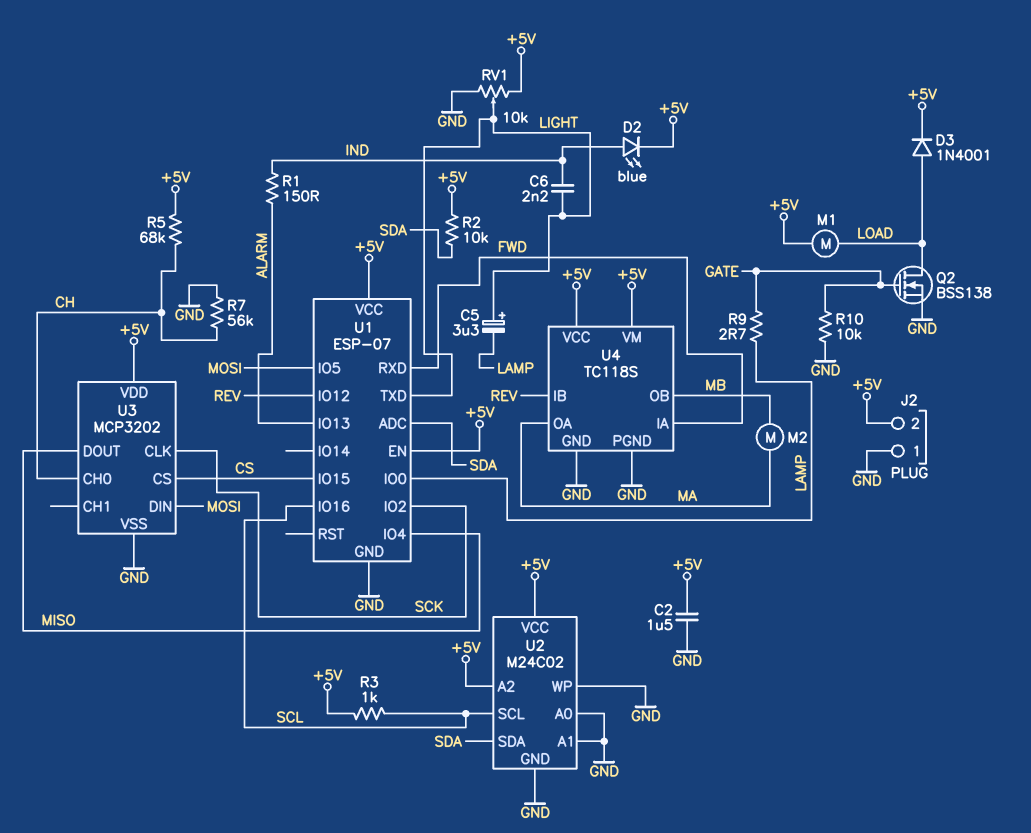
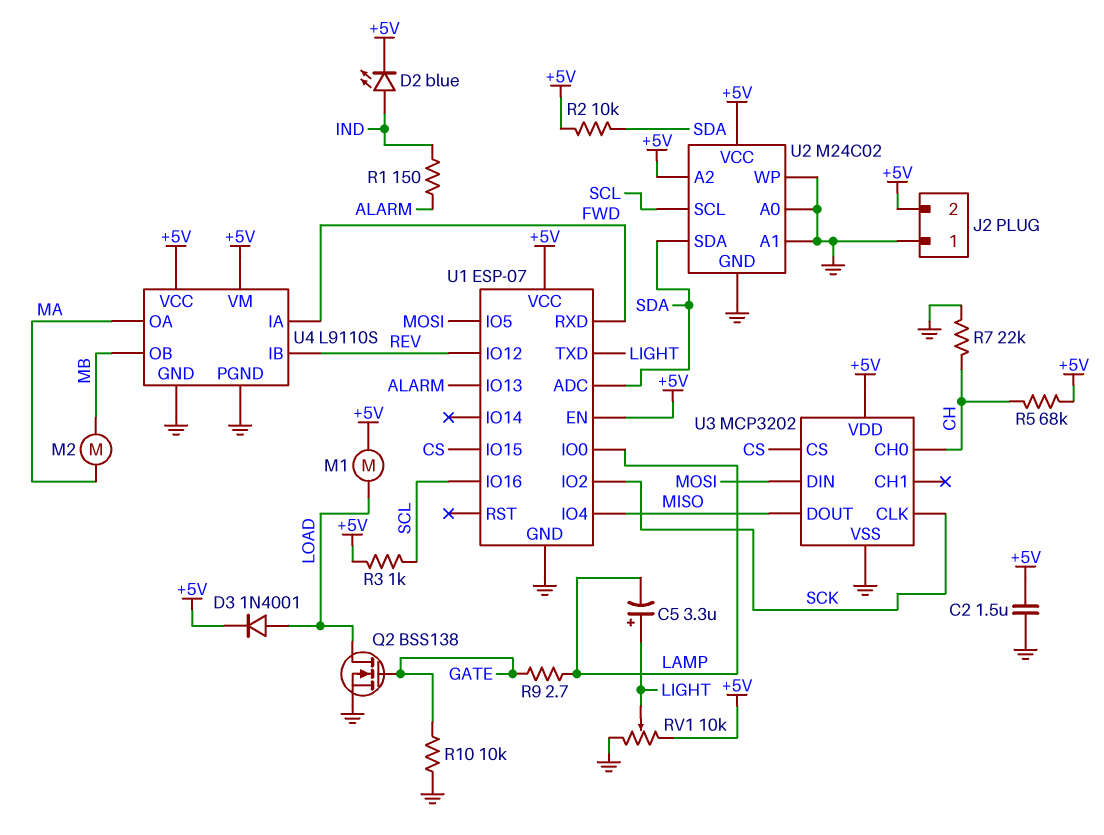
C6: 2.2nF (IND, LIGHT) -> none
R7: 56k (CH, GND) -> 22k (CH, GND)
U4: TC118S -> L9110S

